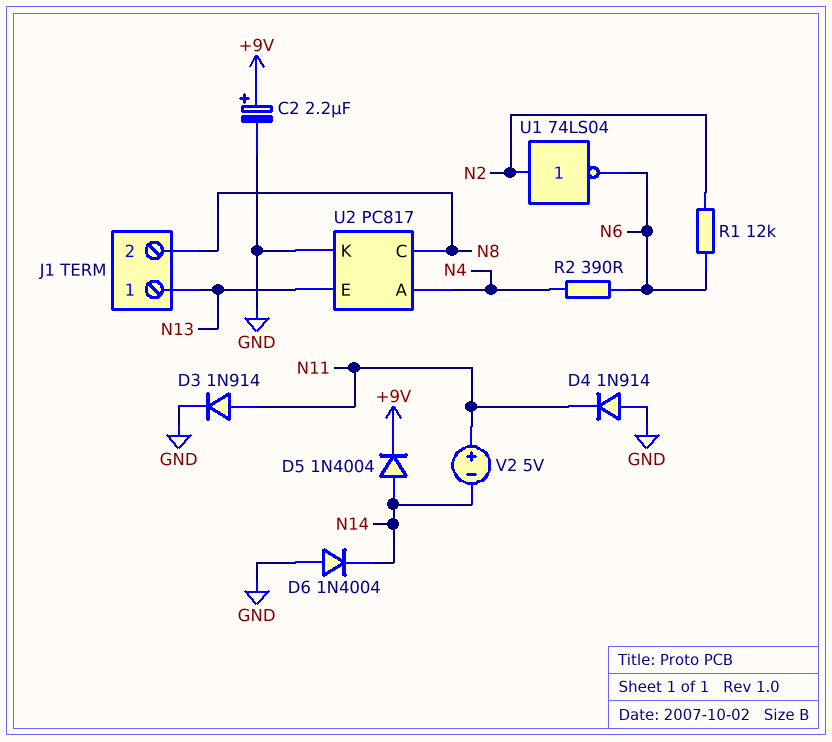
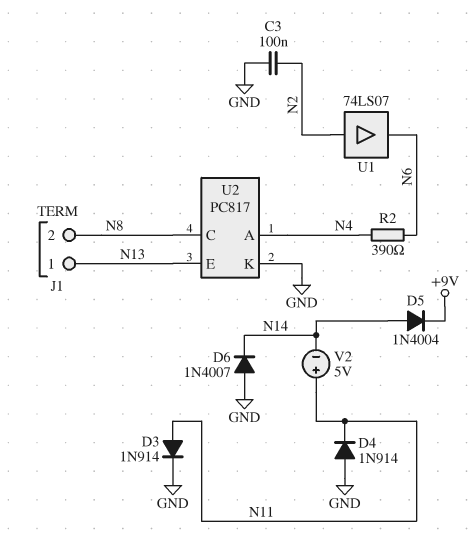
C2: 2.2uF (plus +9V, minus GND) -> none
C3: none -> 100nF (GND, N2)
D6: diode 1N4004 (A GND, K N14) -> diode 1N4007 (A GND, K N14)
R1: 12k (N2, N6) -> none
U1: NOT 74LS04 (in N2, out N6) -> buffer 74LS07 (in N2, out N6)

